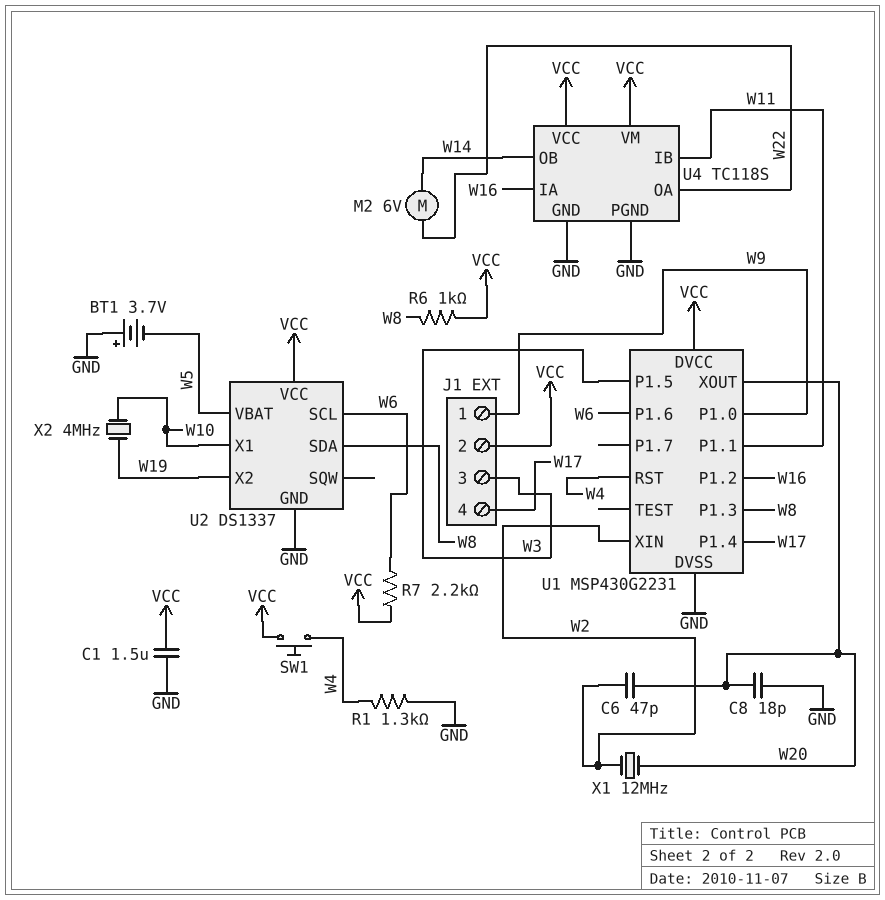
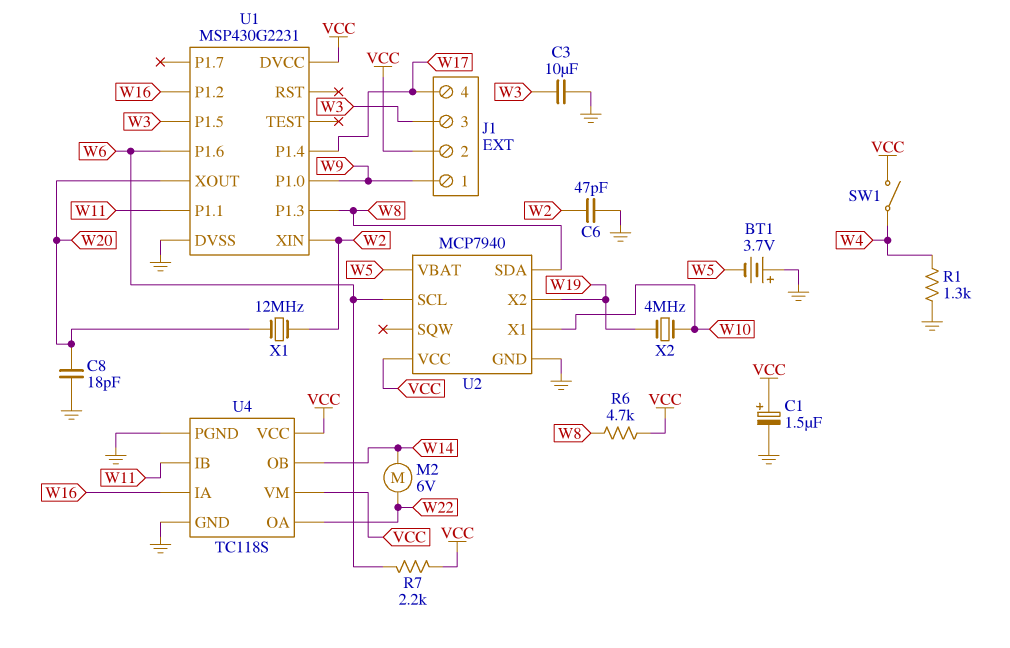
C1: 1.5uF (GND, VCC) -> 1.5uF (plus VCC, minus GND)
C3: none -> 10uF (GND, W3)
C6: 47pF (W2, W20) -> 47pF (GND, W2)
R6: 1k (VCC, W8) -> 4.7k (VCC, W8)
SW1: button (VCC, W4) -> switch (VCC, W4)
U1 pin RST: W4 -> none
U2: DS1337 -> MCP7940

